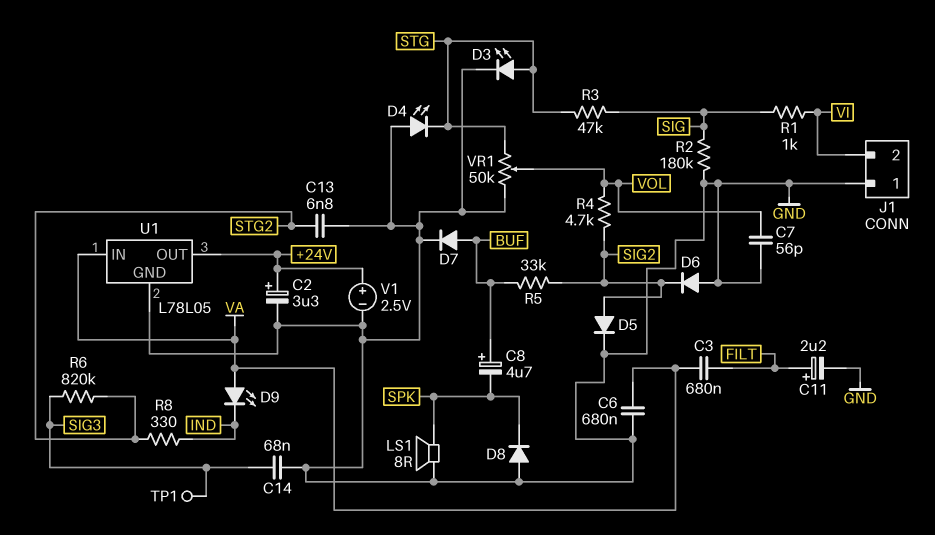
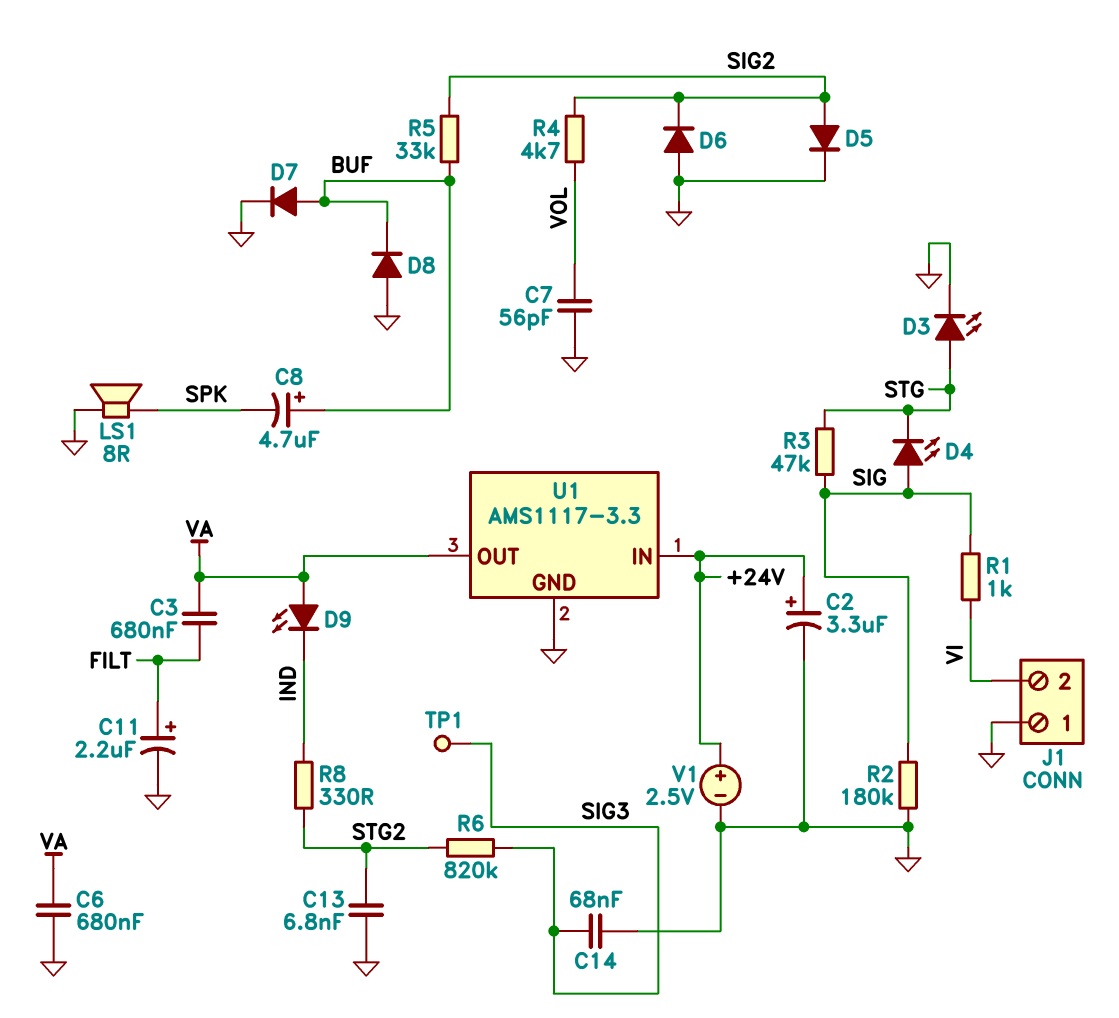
D4: LED (A GND, K STG) -> LED (A SIG, K STG)
D8: diode (A GND, K SPK) -> diode (A GND, K BUF)
U1: L78L05 -> AMS1117-3.3
U1 pin IN: VA -> +24V
U1 pin OUT: +24V -> VA
VR1: 50k (GND, STG, wiper VOL) -> none

